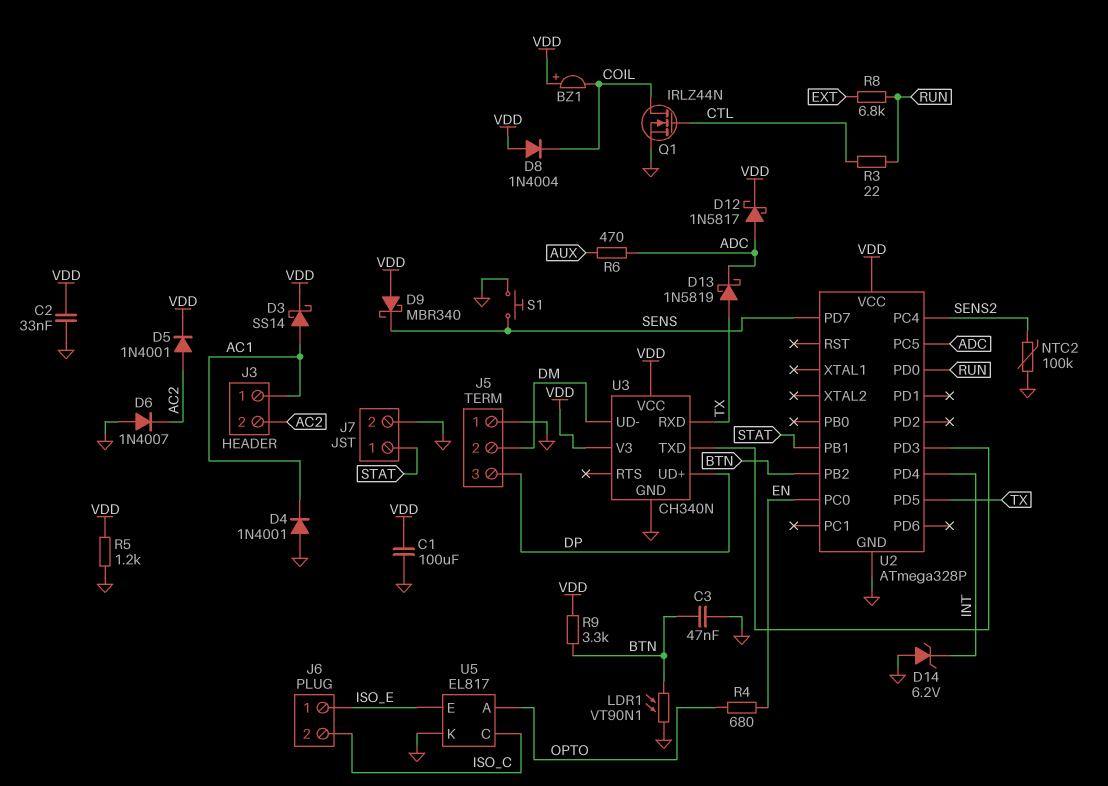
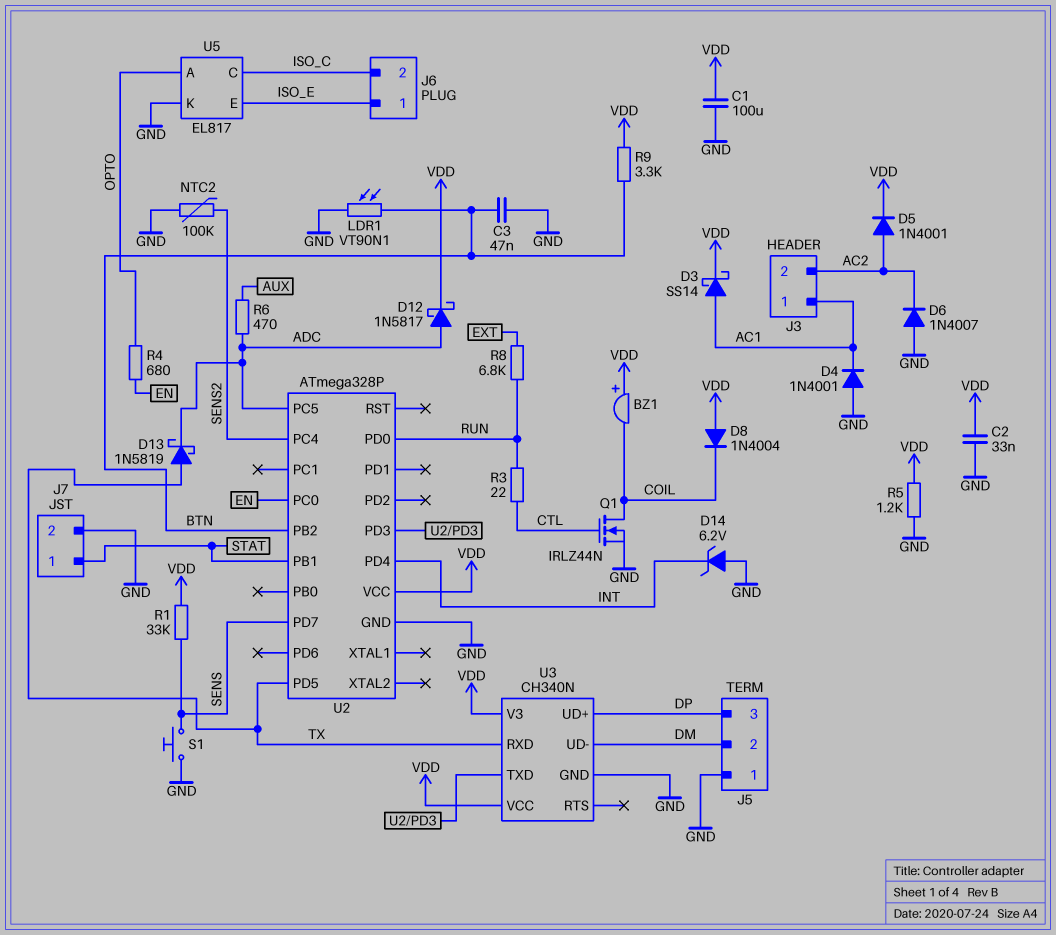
D9: schottky MBR340 (A VDD, K SENS) -> none
R1: none -> 33k (SENS, VDD)

